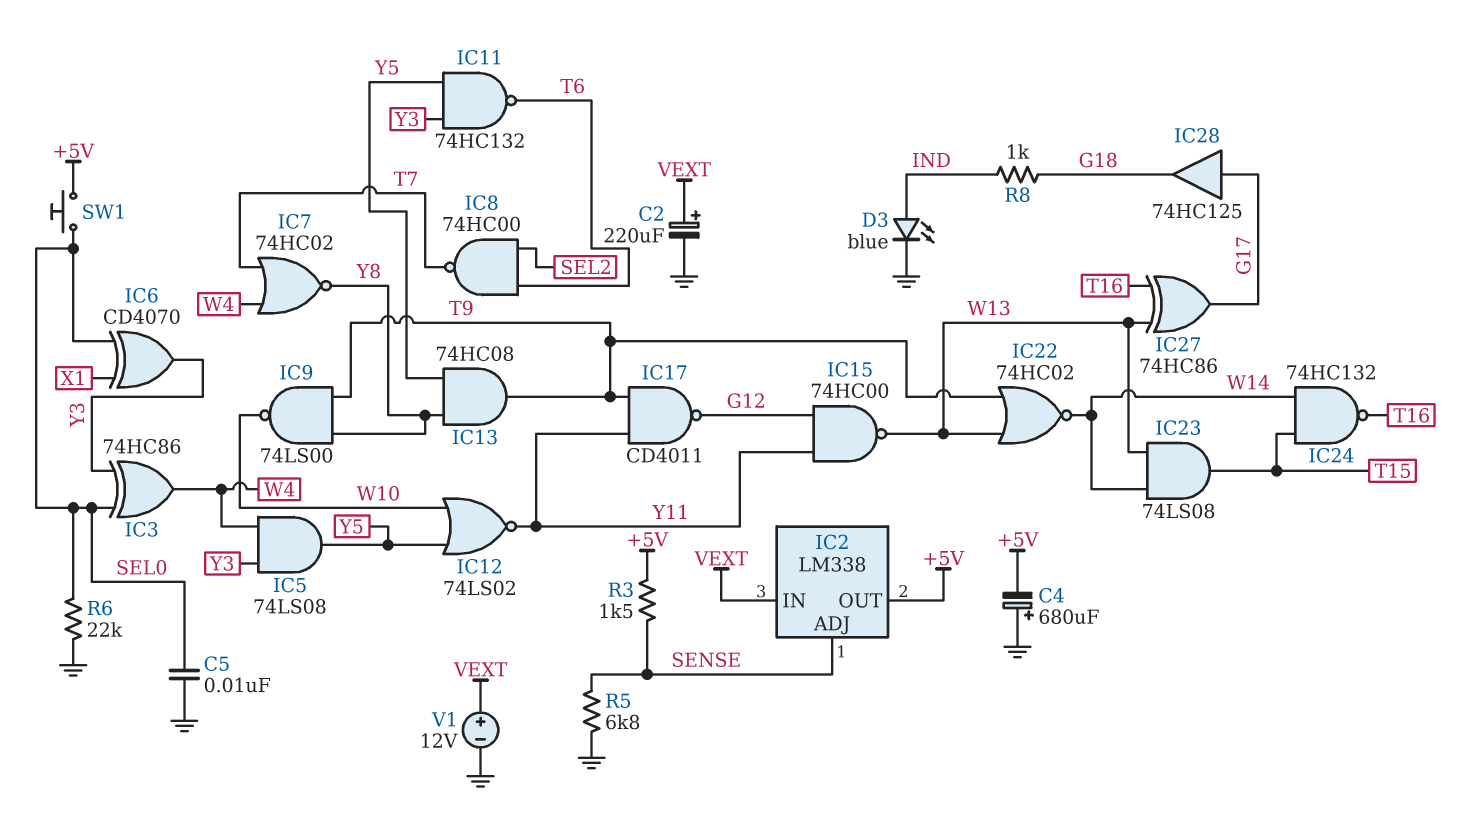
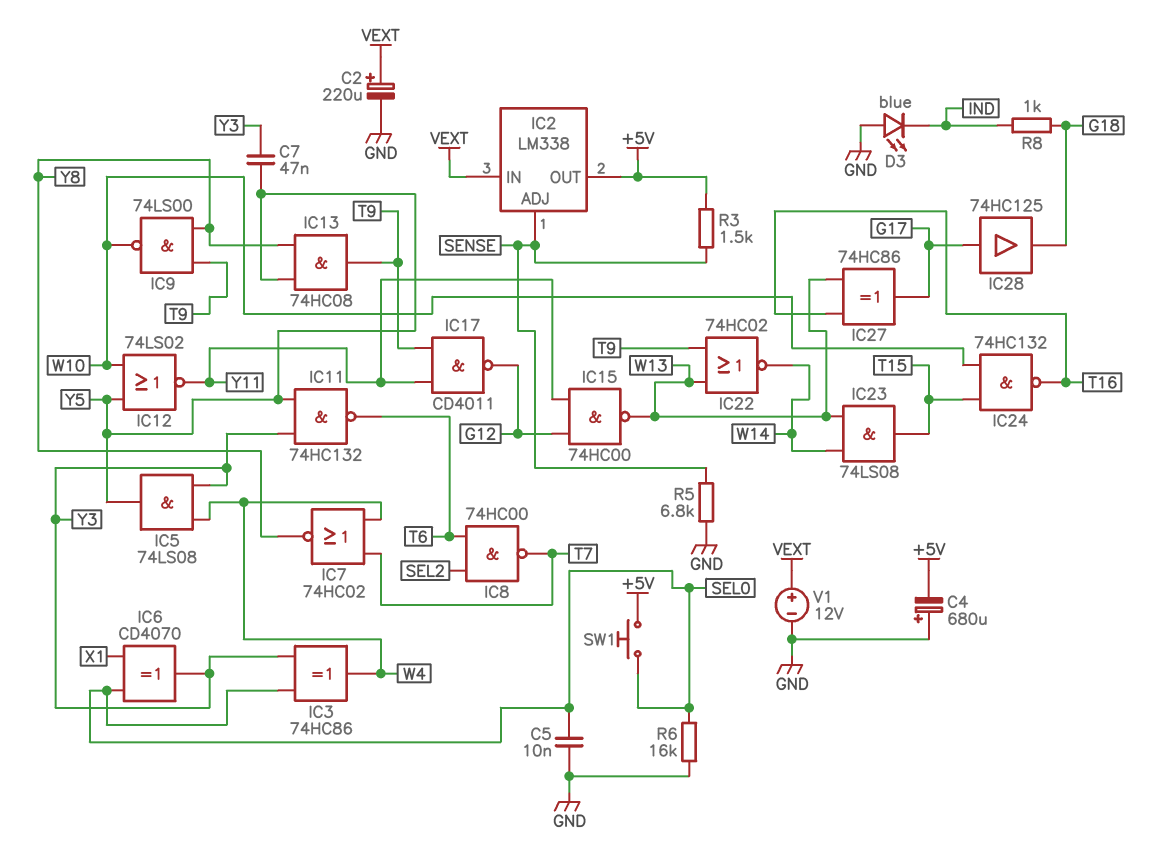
C7: none -> 47nF (Y3, Y5)
D3: LED blue (A IND, K GND) -> LED blue (A GND, K IND)
IC24: NAND 74HC132 (in T15, in W14, out T16) -> NAND 74HC132 (in T15, in W10, out T16)
R6: 22k (GND, SEL0) -> 16k (GND, SEL0)

